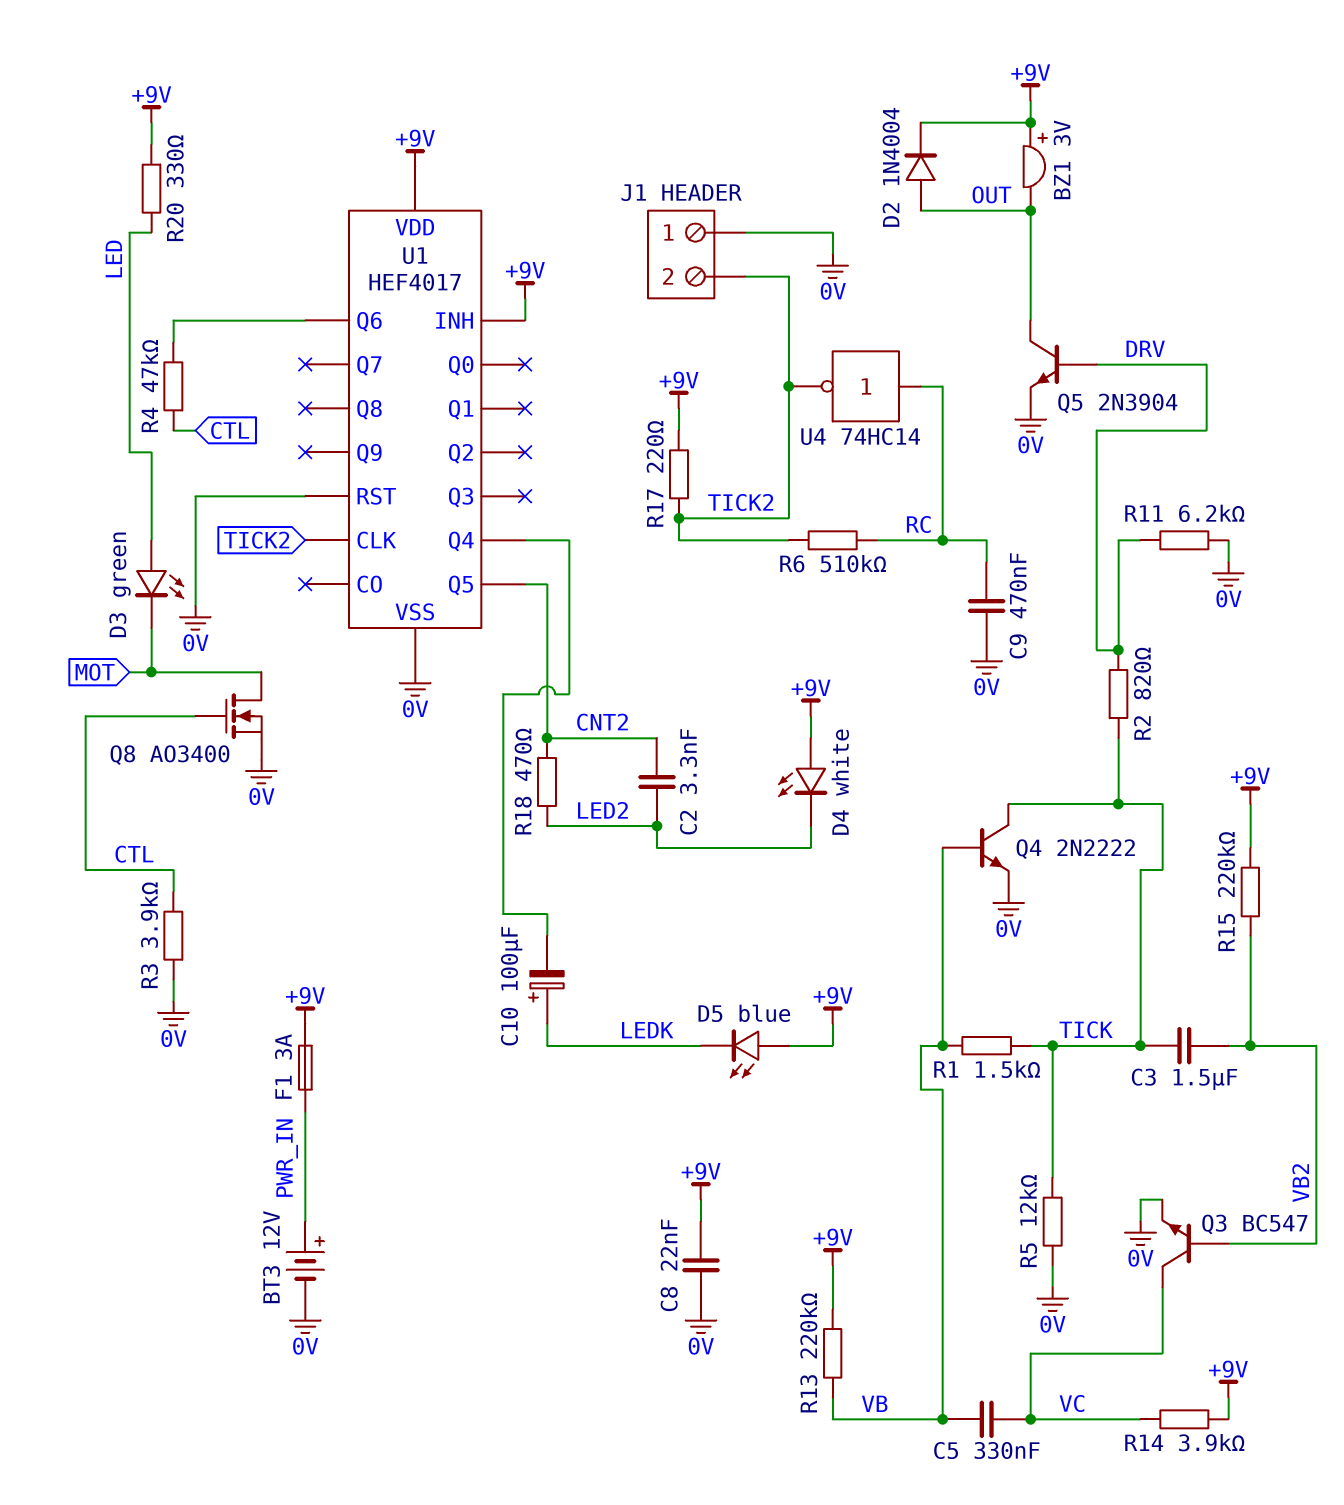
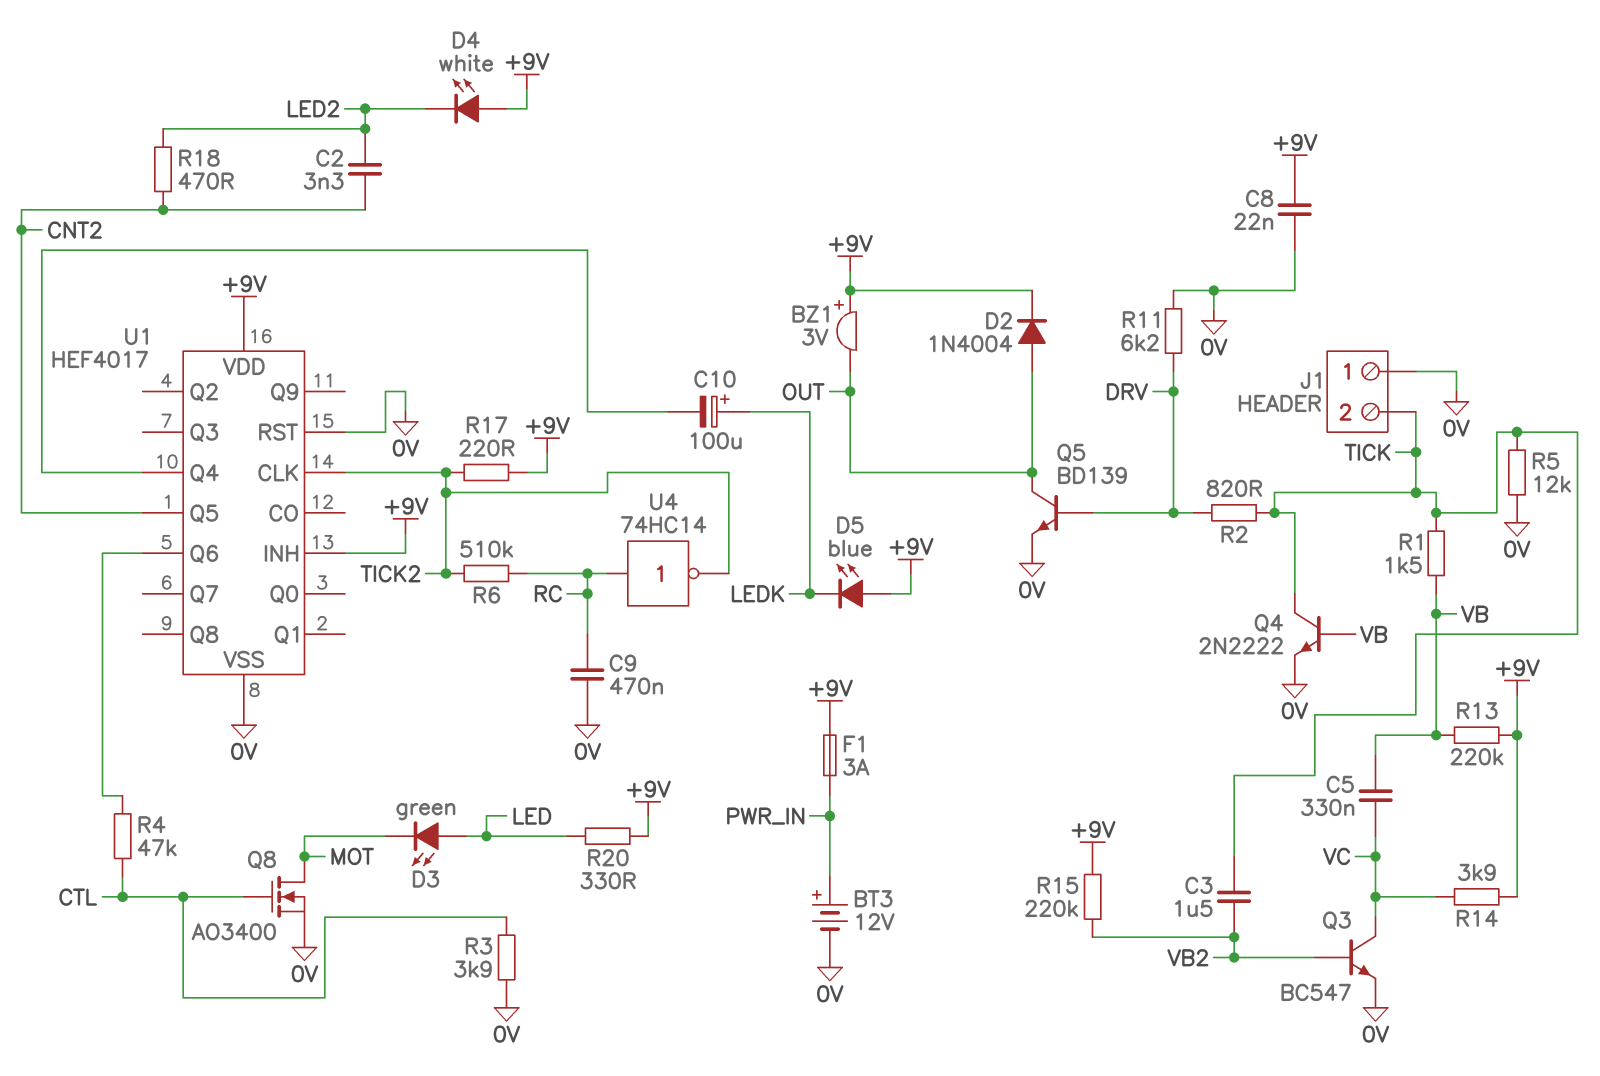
J1 pin 2: TICK2 -> TICK
Q5: NPN 2N3904 (B DRV, C OUT, E 0V) -> NPN BD139 (B DRV, C OUT, E 0V)

